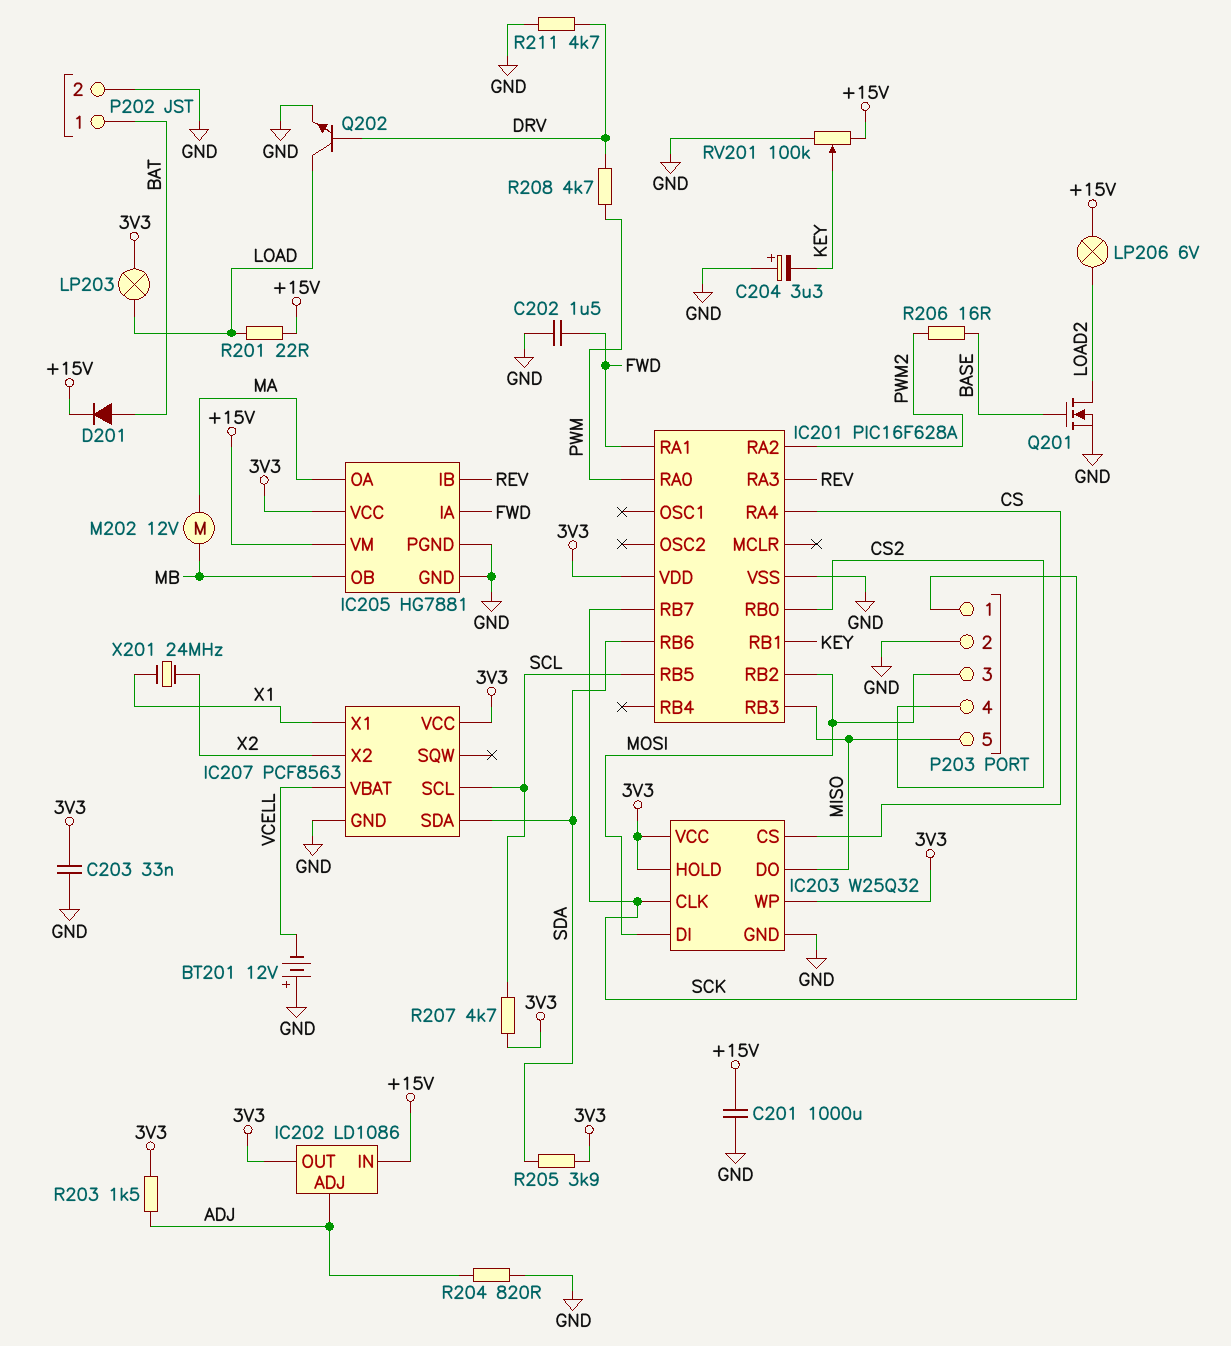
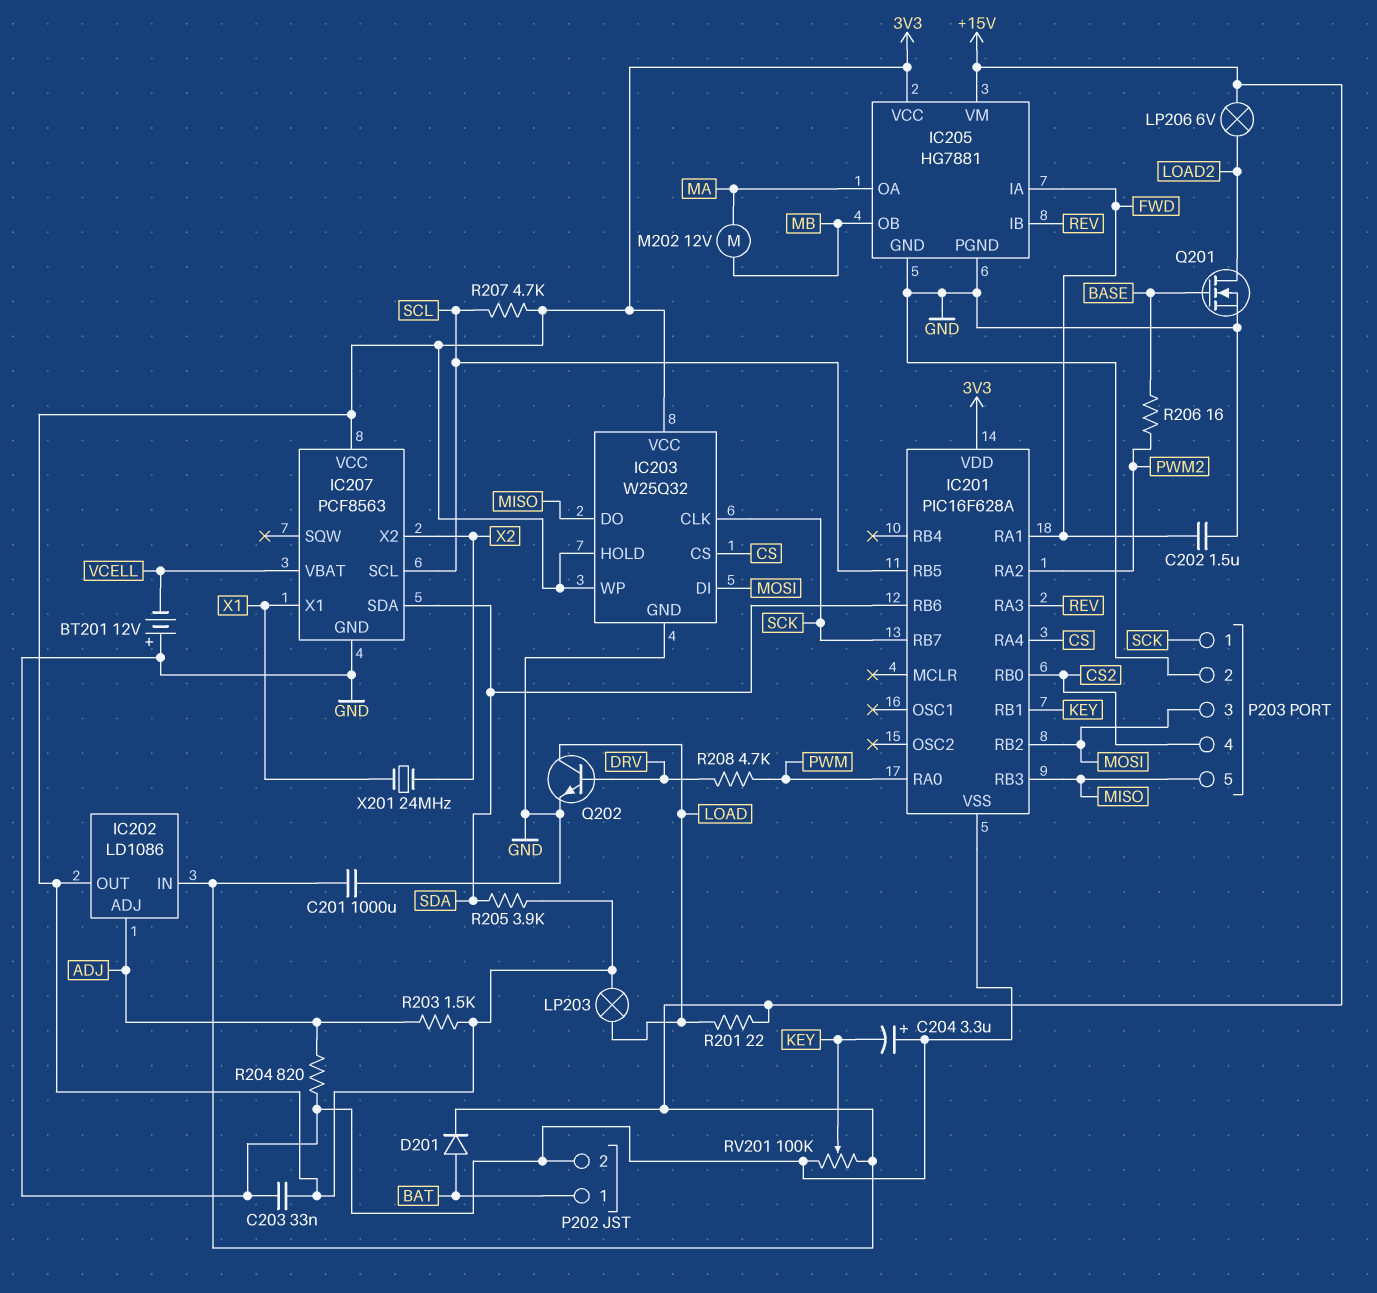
R211: 4.7k (DRV, GND) -> none

